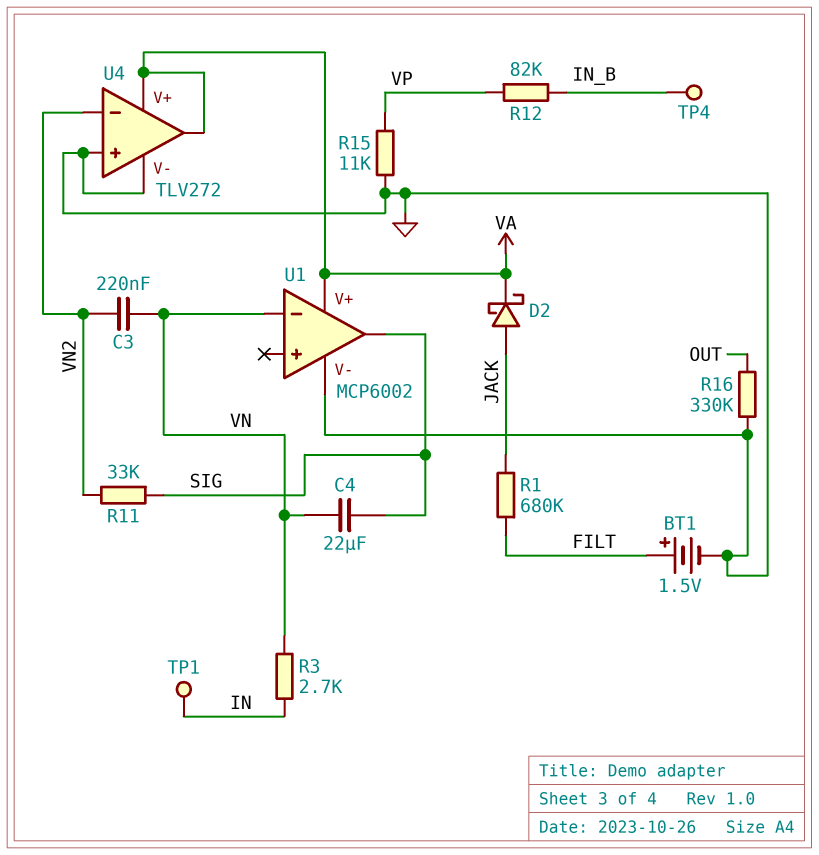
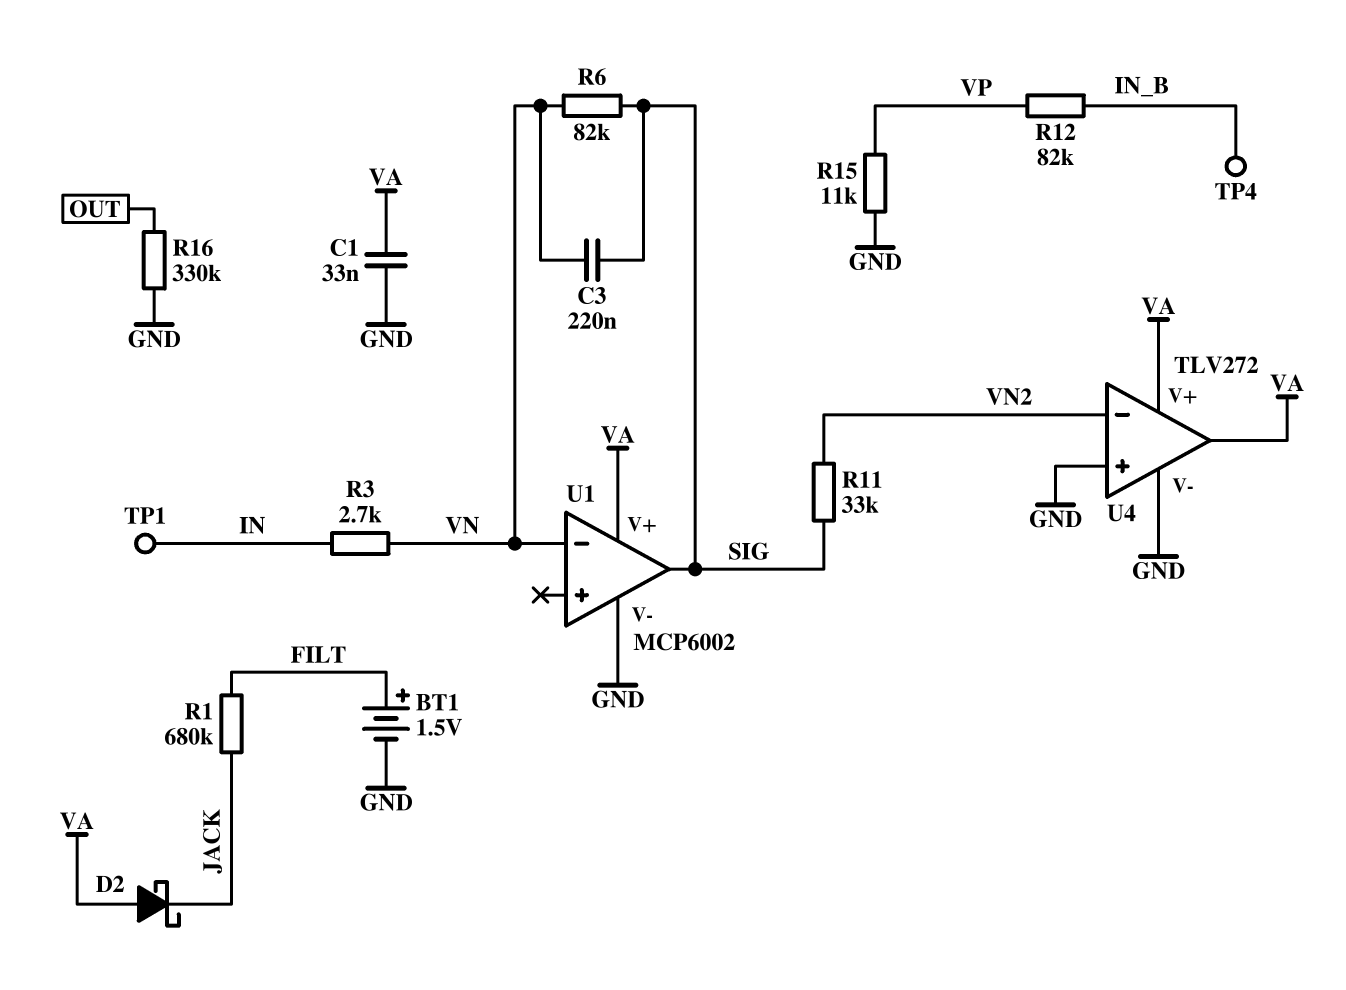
C1: none -> 33nF (GND, VA)
C3: 220nF (VN, VN2) -> 220nF (SIG, VN)
C4: 22uF (SIG, VN) -> none
D2: schottky (A JACK, K VA) -> schottky (A VA, K JACK)
R6: none -> 82k (SIG, VN)

